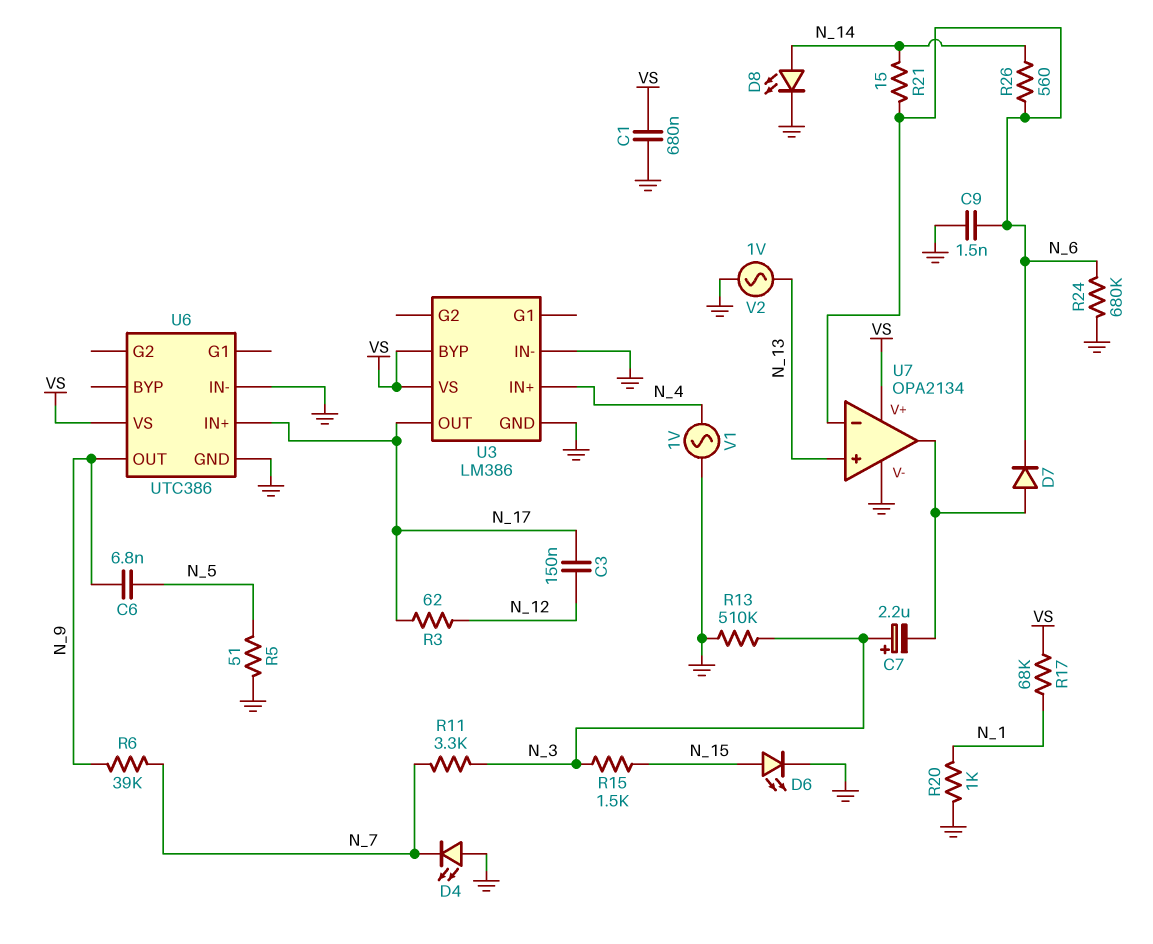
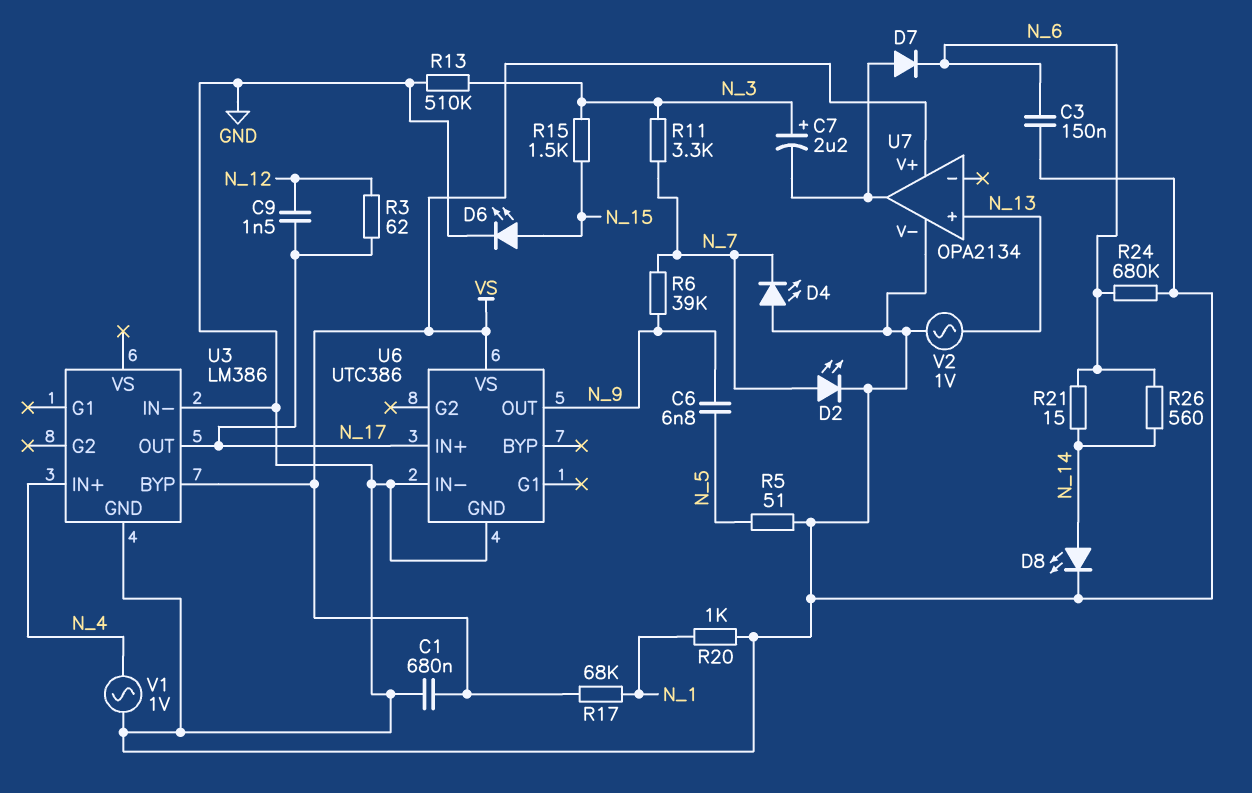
C3: 150nF (N_12, N_17) -> 150nF (GND, N_6)
C9: 1.5nF (GND, N_6) -> 1.5nF (N_12, N_17)
D2: none -> LED (A N_7, K GND)
U3 pin VS: VS -> none
U7 pin in-: N_6 -> none

